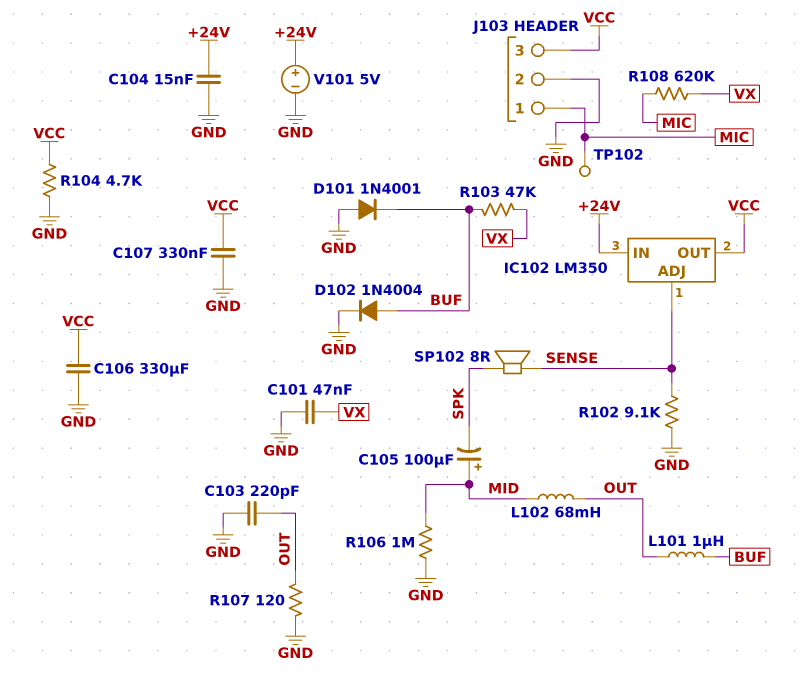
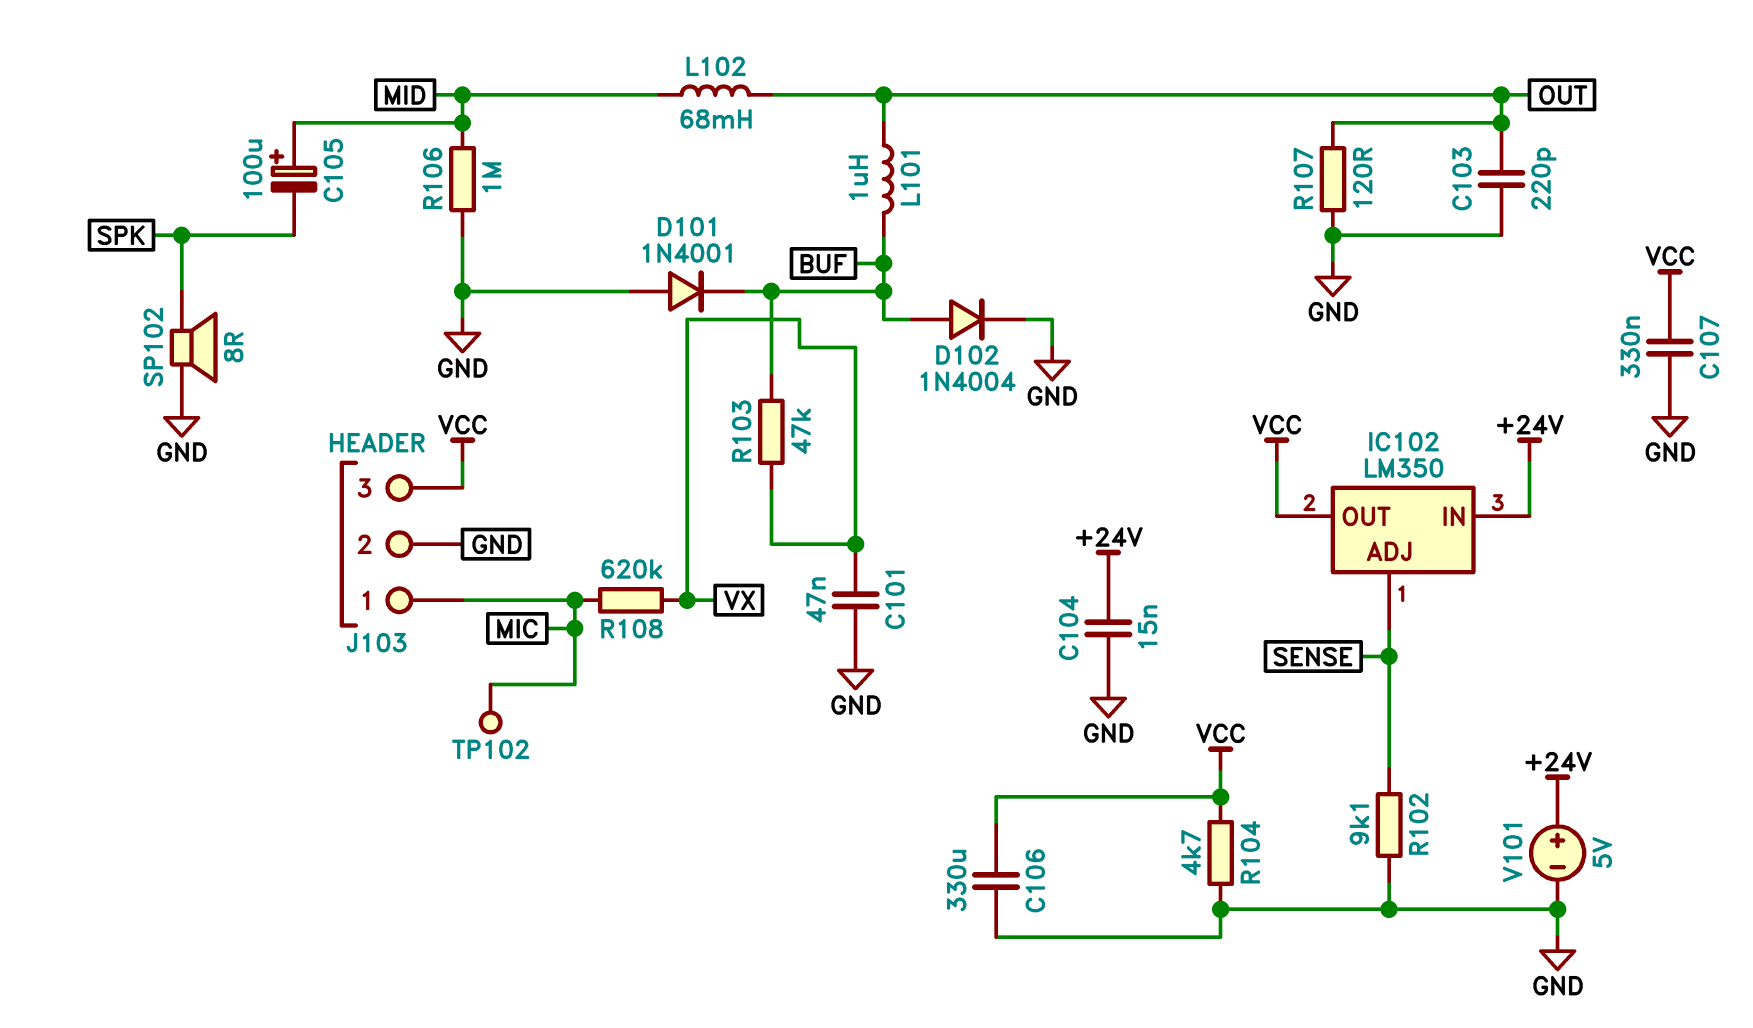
SP102: speaker 8R (SENSE, SPK) -> speaker 8R (GND, SPK)

